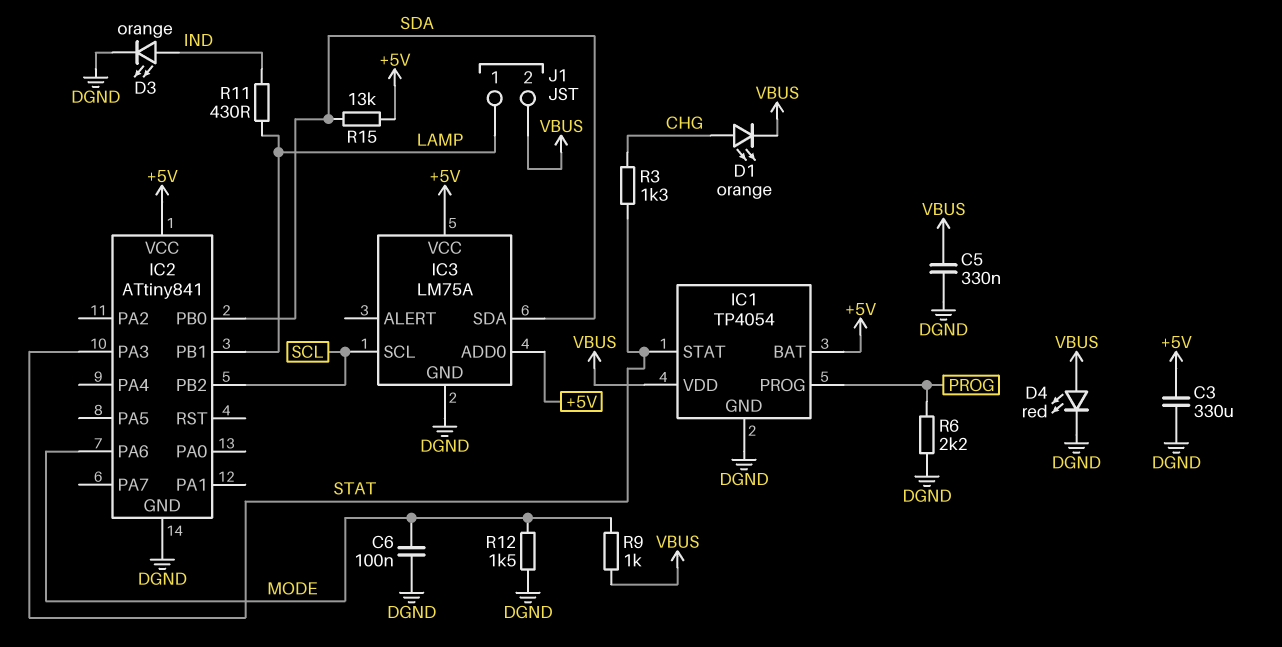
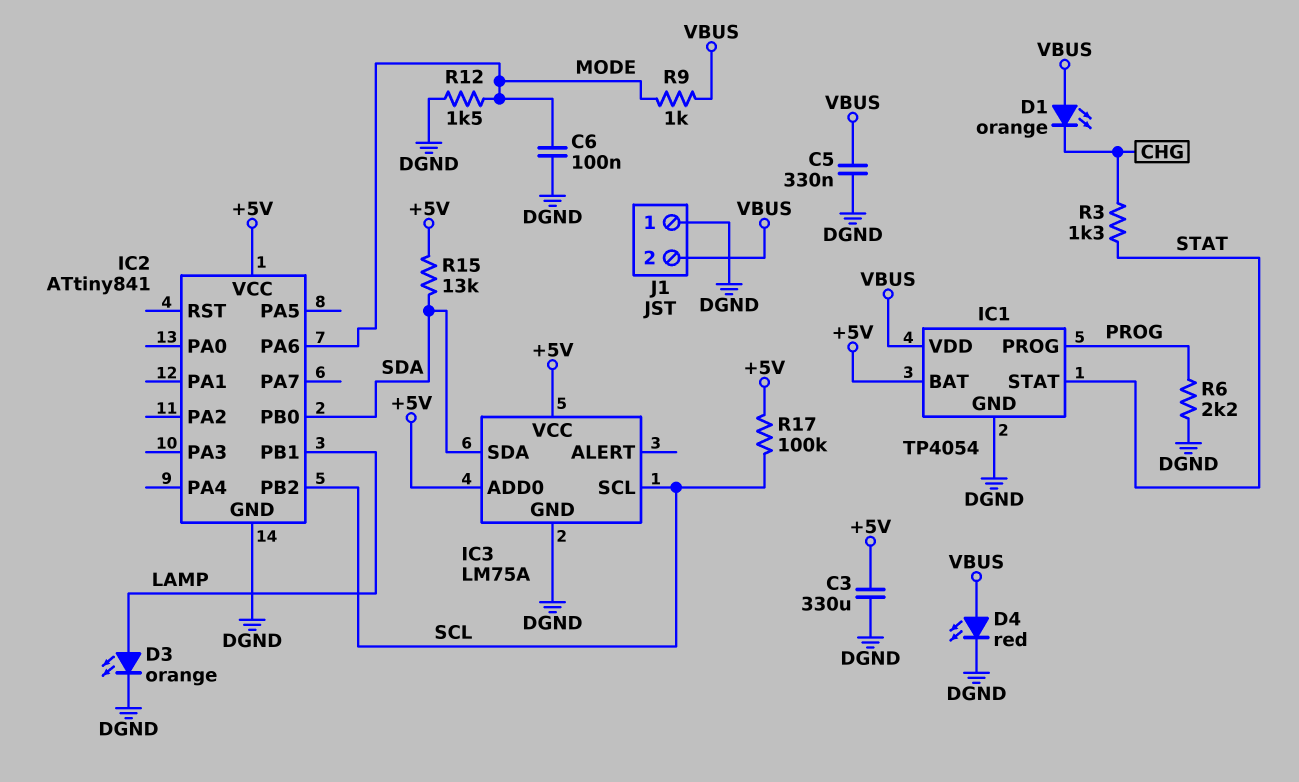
D1: LED orange (A CHG, K VBUS) -> LED orange (A VBUS, K CHG)
D3: LED orange (A IND, K DGND) -> LED orange (A LAMP, K DGND)
IC2 pin PA3: STAT -> none
J1 pin 1: LAMP -> DGND
R11: 430 (IND, LAMP) -> none
R17: none -> 100k (+5V, SCL)

